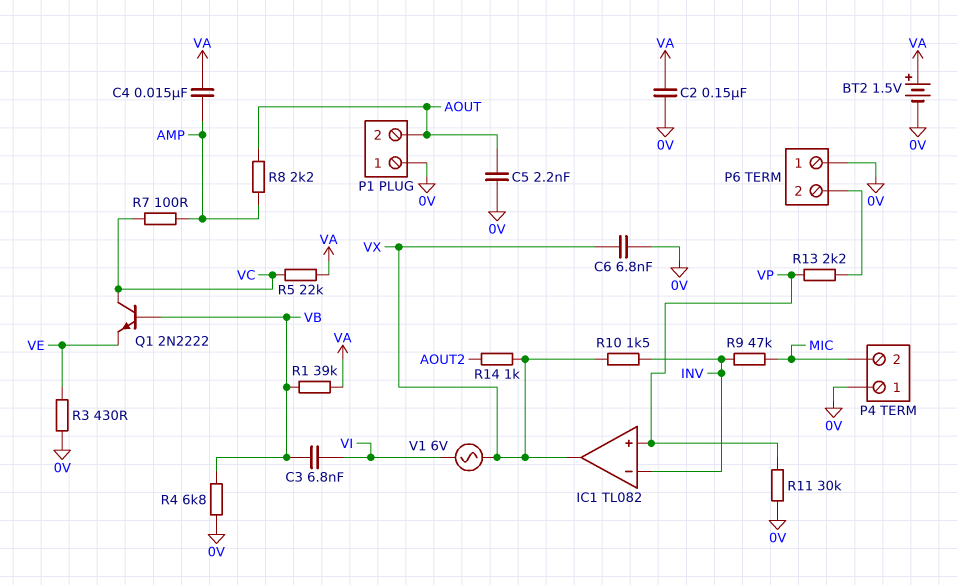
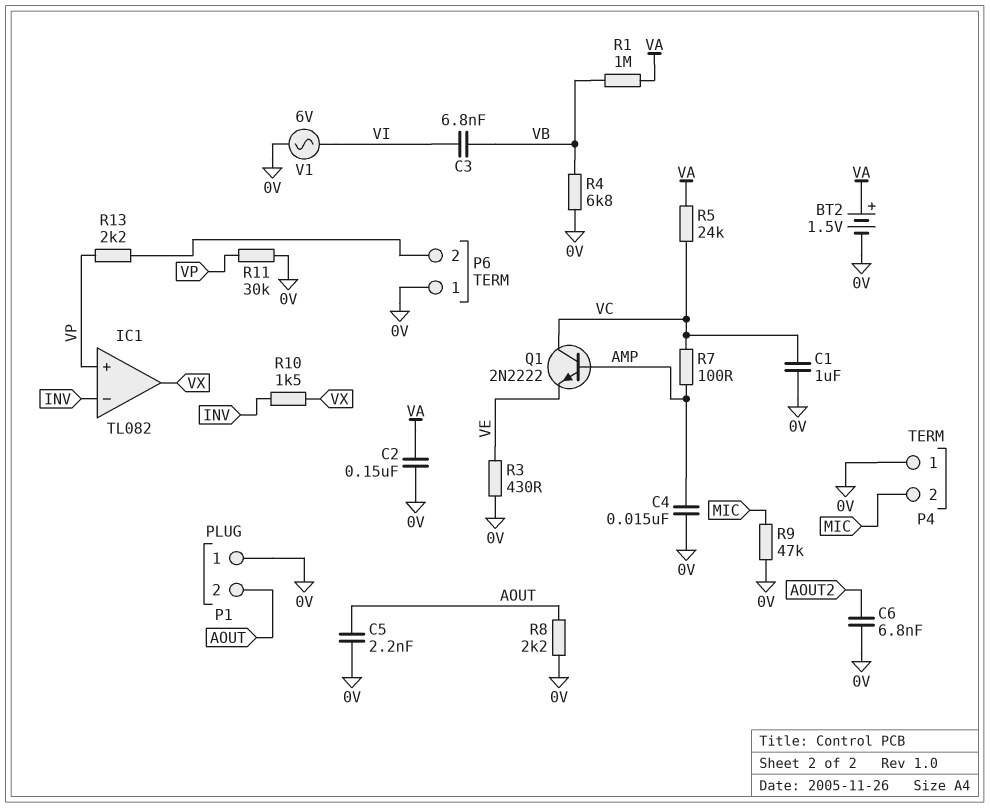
C1: none -> 1uF (0V, VC)
C4: 15nF (AMP, VA) -> 15nF (0V, AMP)
C6: 6.8nF (0V, VX) -> 6.8nF (0V, AOUT2)
Q1: NPN 2N2222 (B VB, C VC, E VE) -> NPN 2N2222 (B AMP, C VC, E VE)
R1: 39k (VA, VB) -> 1M (VA, VB)
R5: 22k (VA, VC) -> 24k (VA, VC)
R8: 2.2k (AMP, AOUT) -> 2.2k (0V, AOUT)
R9: 47k (INV, MIC) -> 47k (0V, MIC)
R14: 1k (AOUT2, VX) -> none
V1: AC 6V (VI, VX) -> AC 6V (0V, VI)

